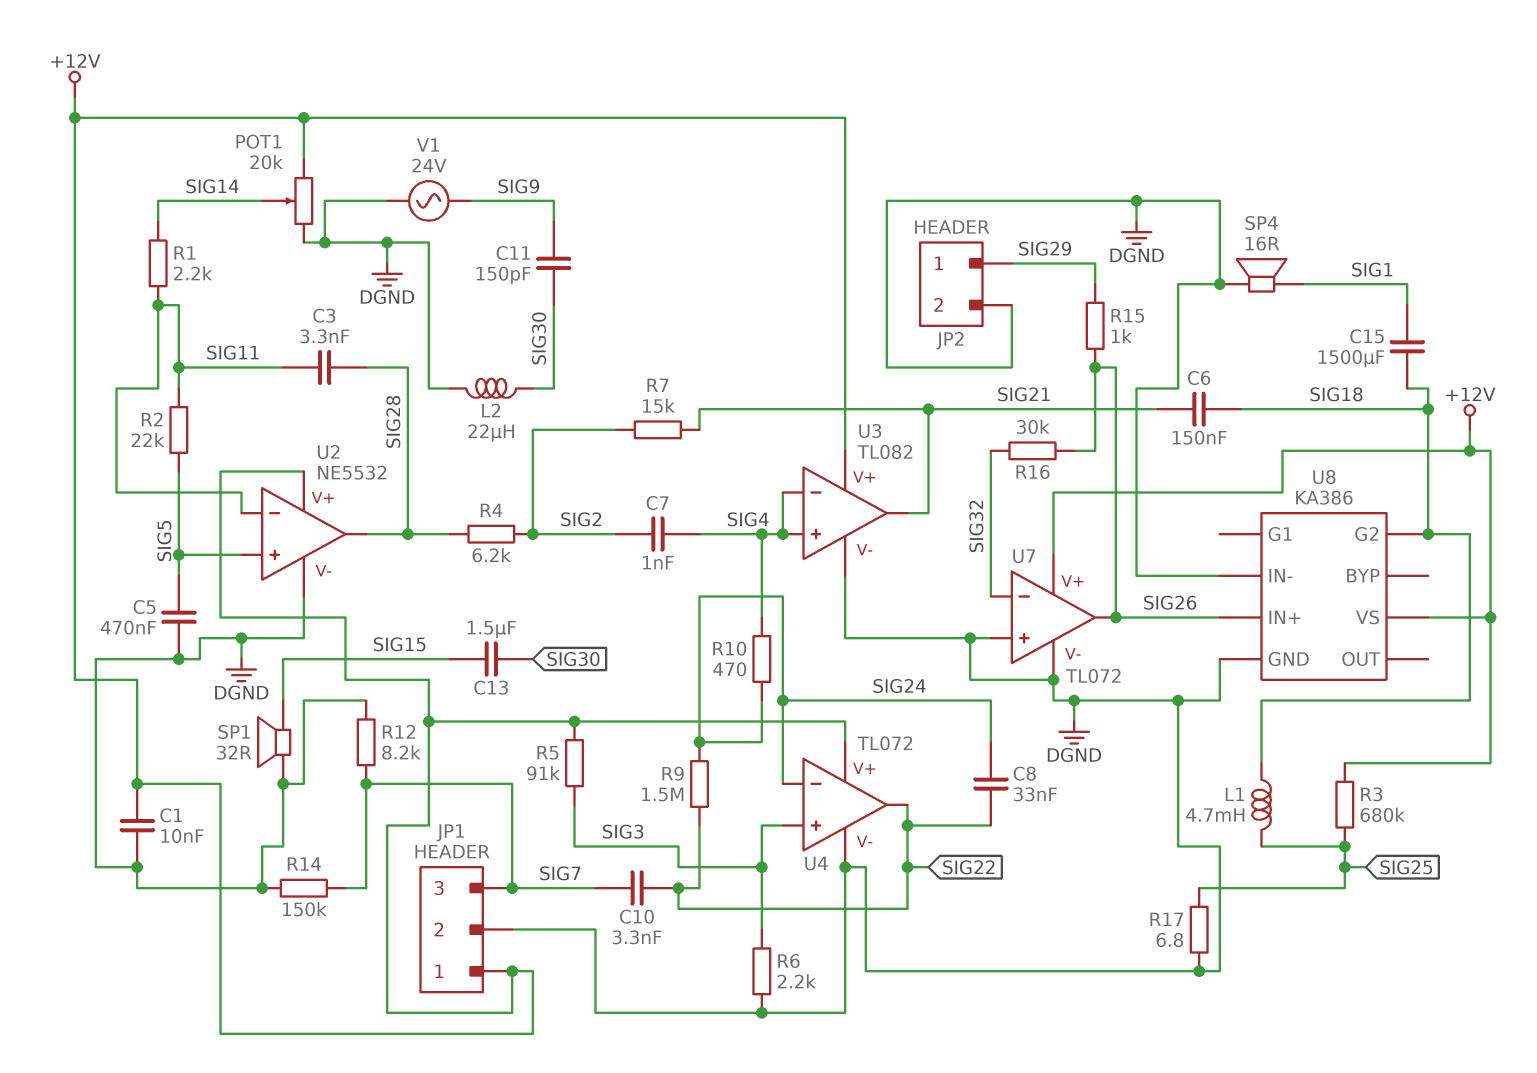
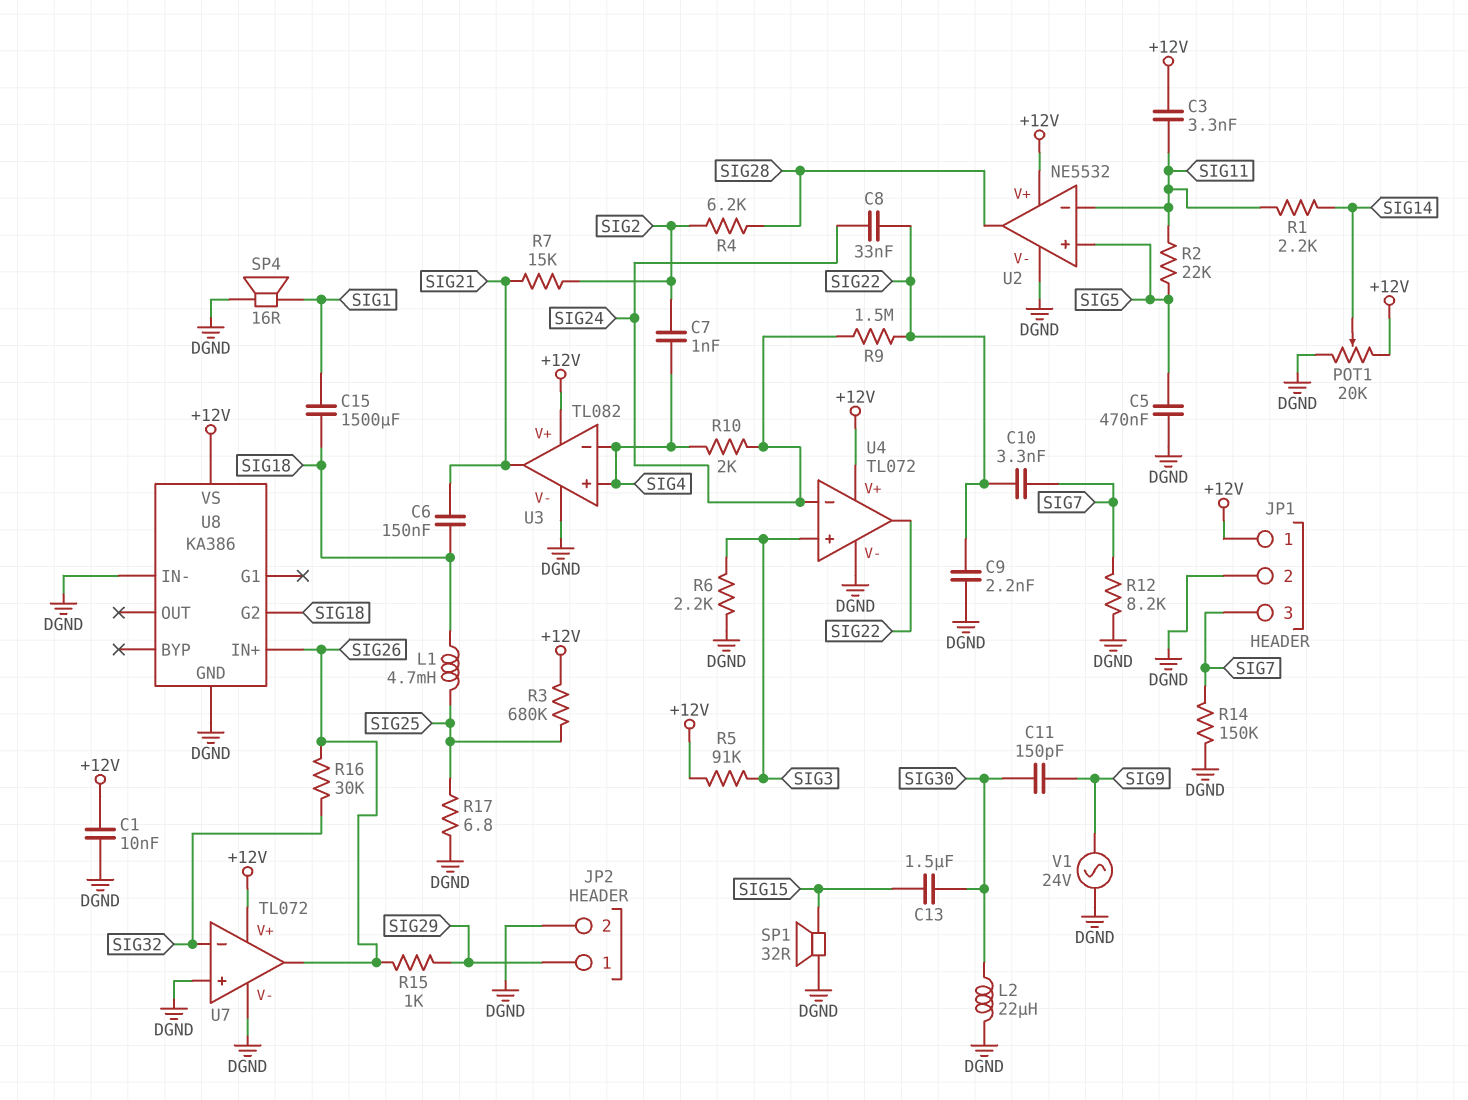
C3: 3.3nF (SIG11, SIG28) -> 3.3nF (+12V, SIG11)
C9: none -> 2.2nF (DGND, SIG22)
R10: 470 (SIG4, SIG24) -> 2k (SIG4, SIG24)

